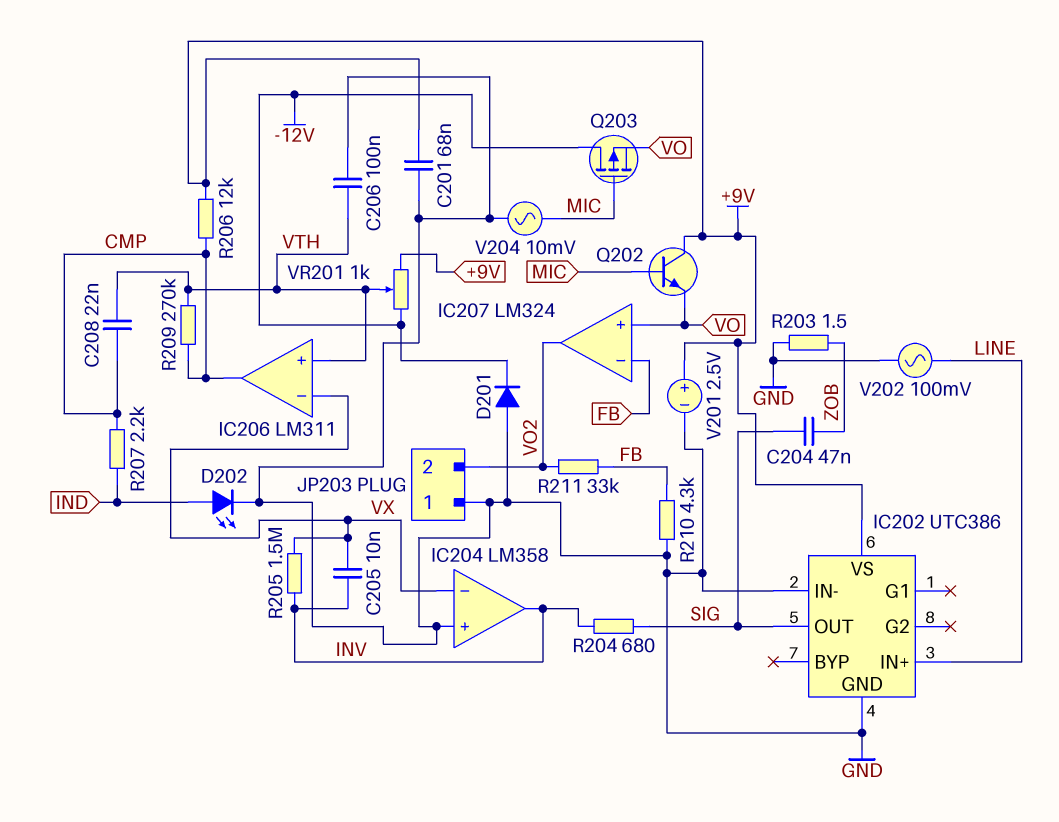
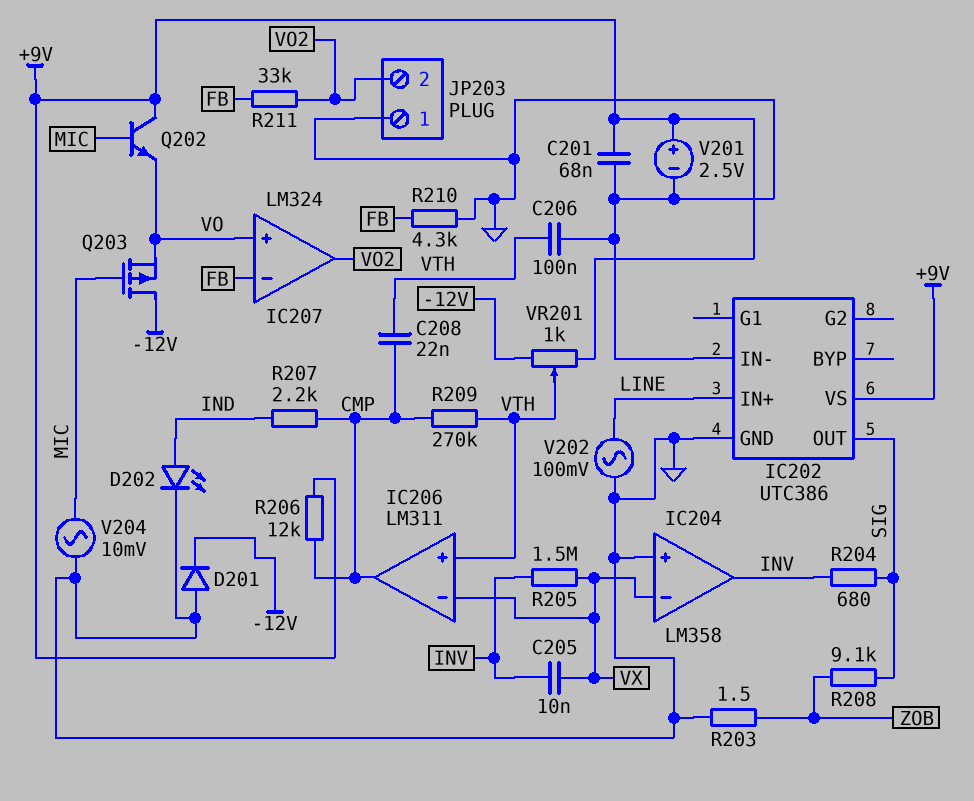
C204: 47nF (SIG, ZOB) -> none
R208: none -> 9.1k (SIG, ZOB)

